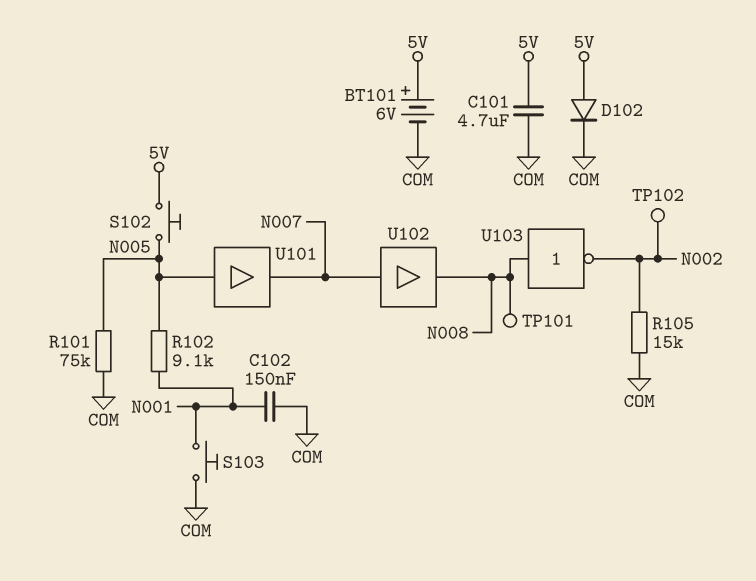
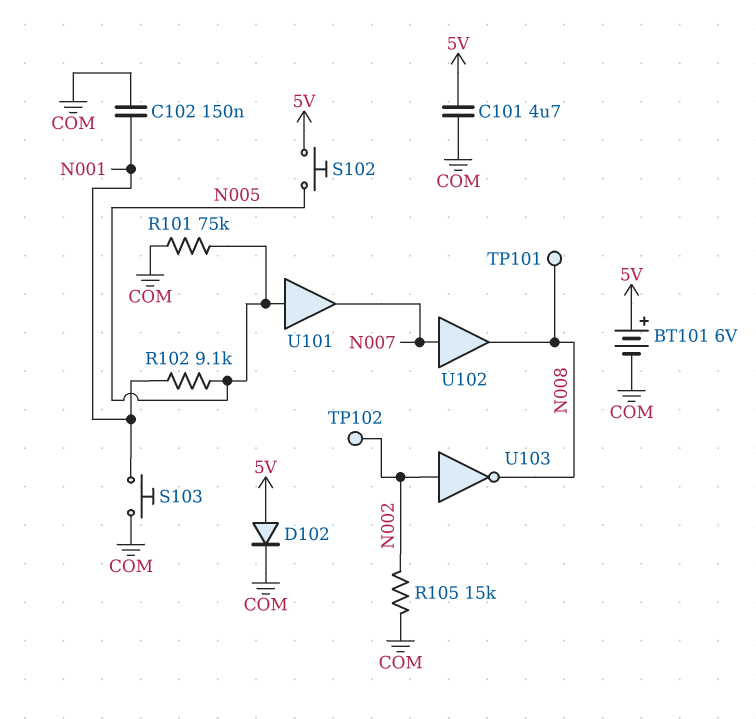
U103: NOT (in N008, out N002) -> NOT (in N002, out N008)

